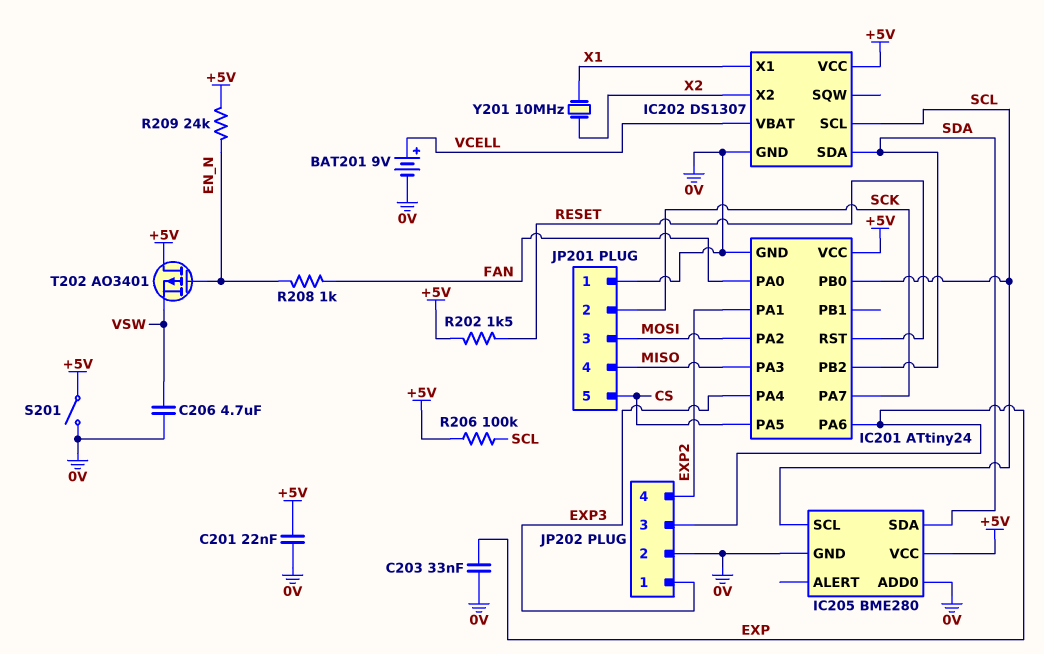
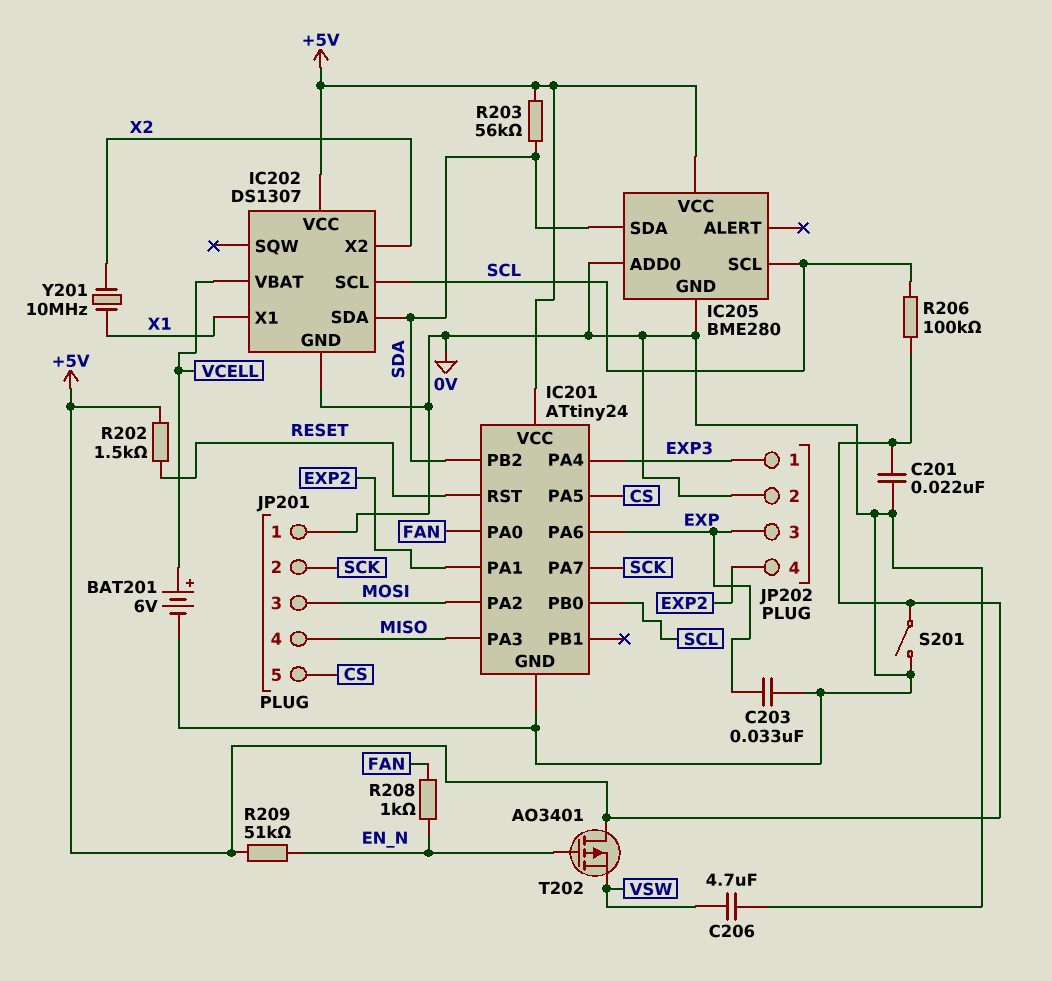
BAT201: 9V (plus VCELL, minus 0V) -> 6V (plus VCELL, minus 0V)
R203: none -> 56k (+5V, SDA)
R209: 24k (+5V, EN_N) -> 51k (+5V, EN_N)

